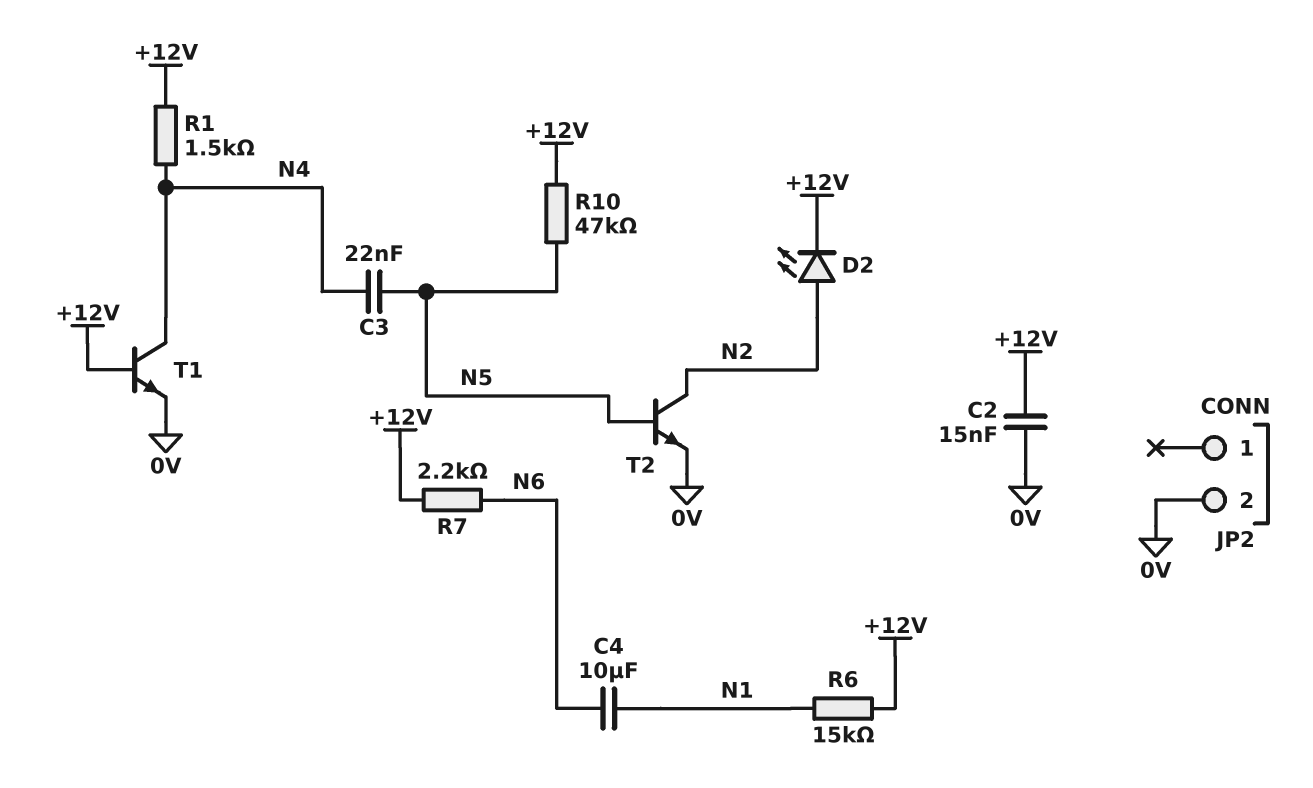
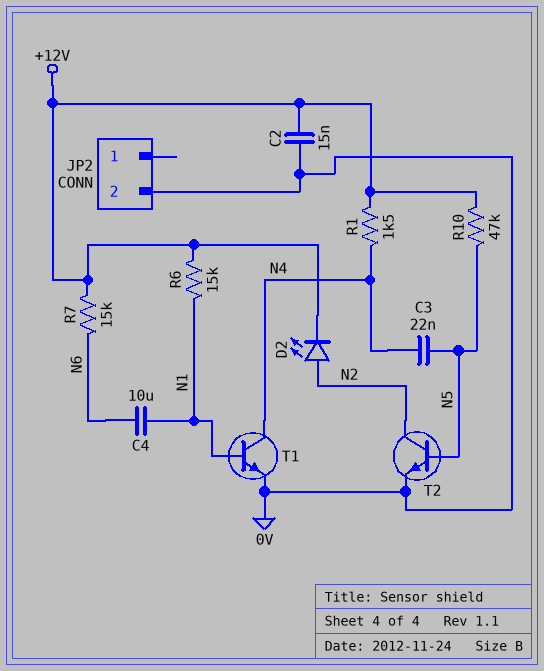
R7: 2.2k (+12V, N6) -> 15k (+12V, N6)
T1: NPN (B +12V, C N4, E 0V) -> NPN (B N1, C N4, E 0V)

